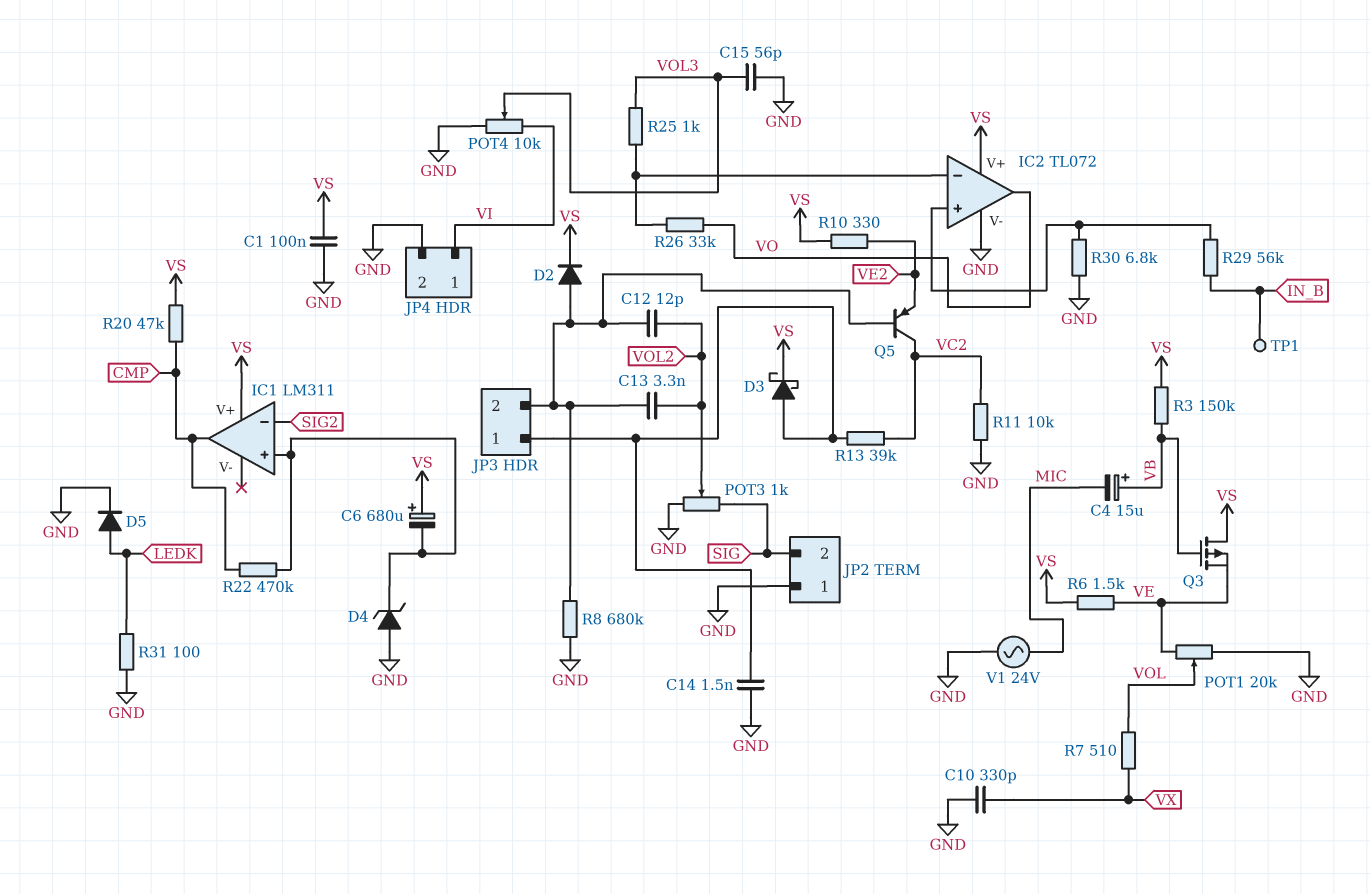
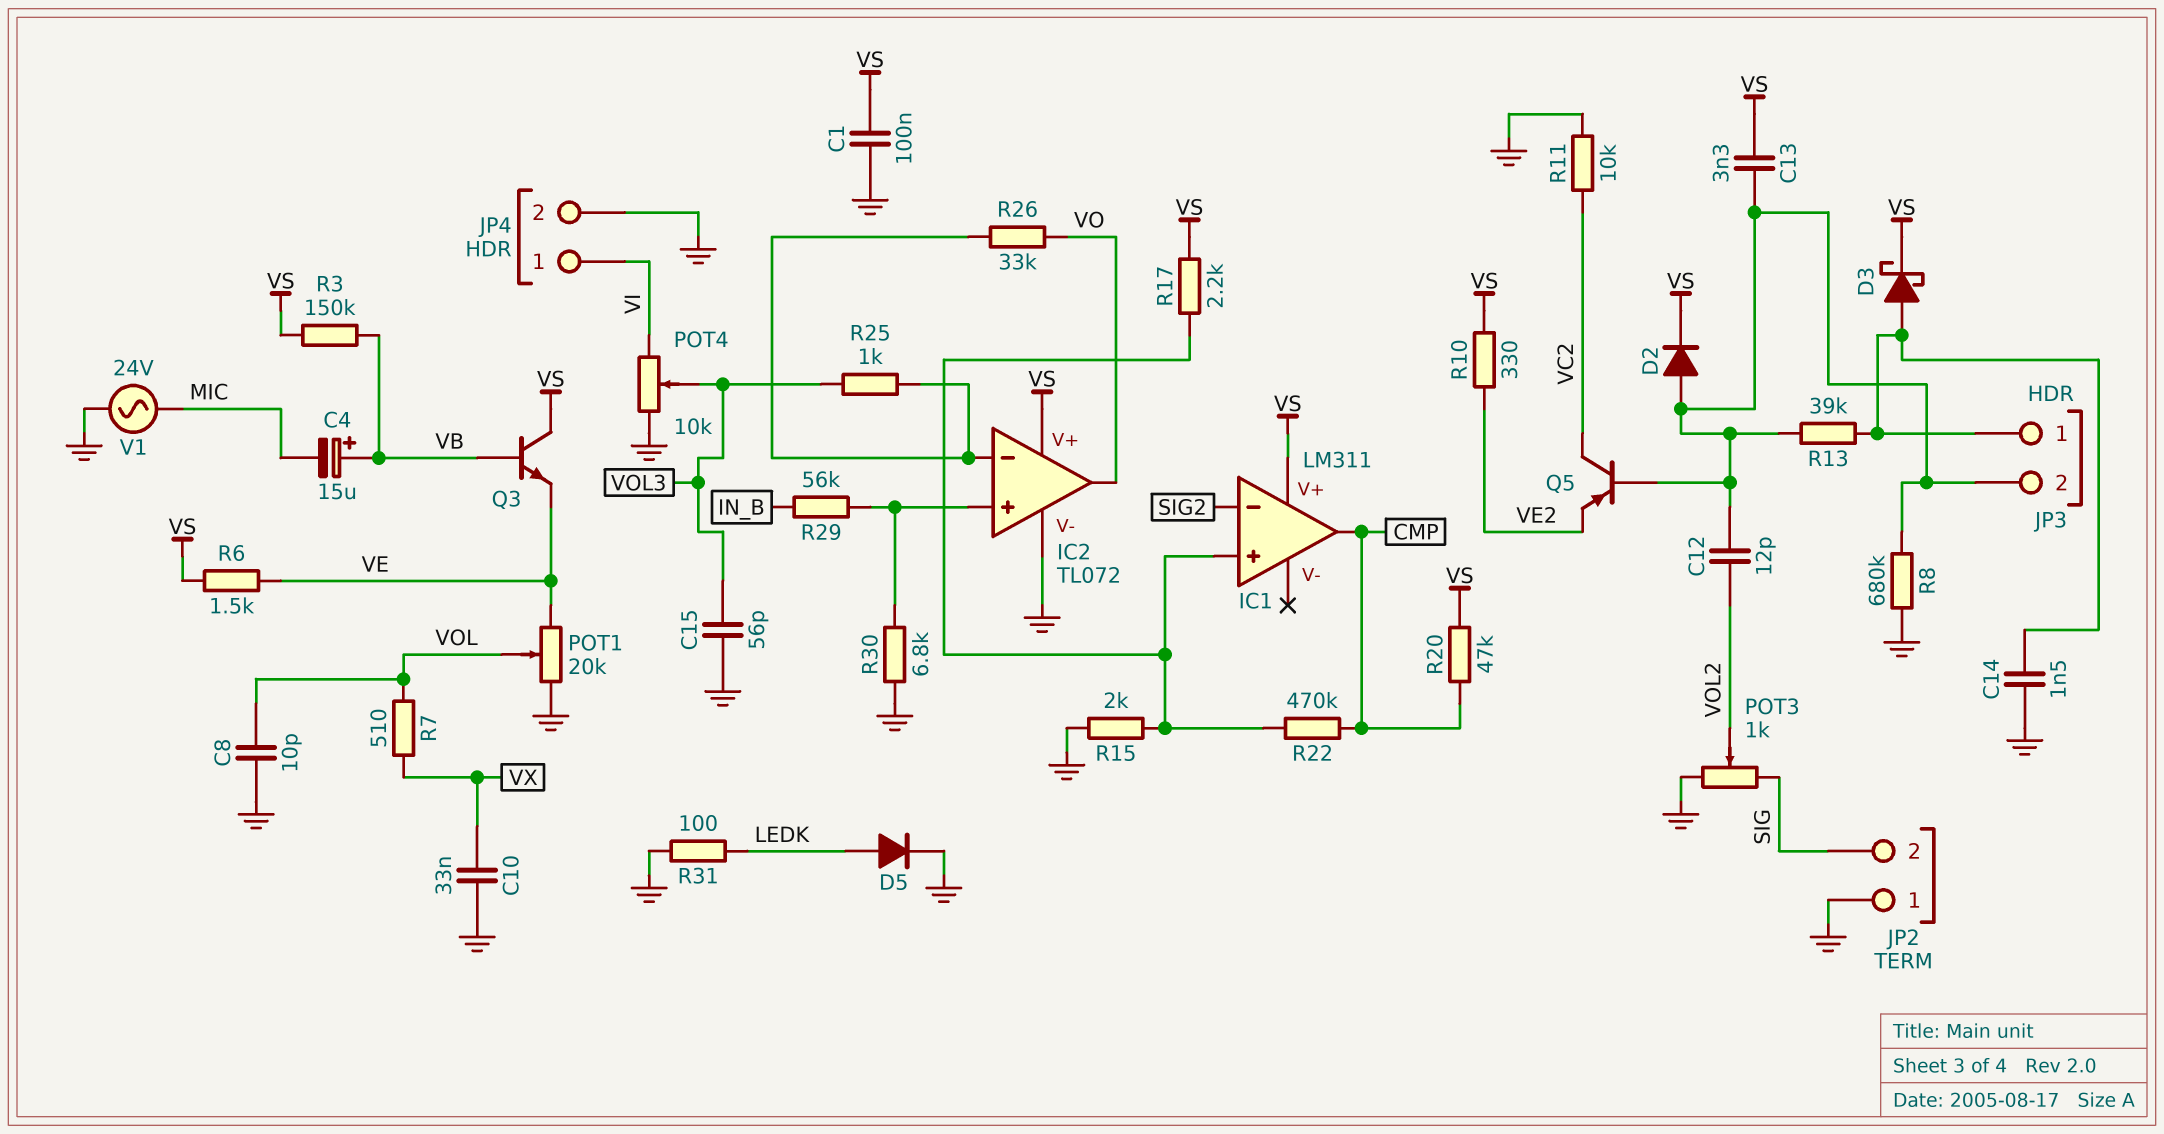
C6: 680uF (plus VS, minus IC1/in+) -> none
C8: none -> 10pF (GND, VOL)
C10: 330pF (GND, VX) -> 33nF (GND, VX)
C13: 3.3nF (JP3/2, VOL2) -> 3.3nF (JP3/2, VS)
D4: zener (A GND, K IC1/in+) -> none
Q3: PMOS (G VB, D VS, S VE) -> NPN (B VB, C VS, E VE)
R13: 39k (JP3/1, VC2) -> 39k (JP3/1, JP3/2)
R15: none -> 2k (GND, IC1/in+)
R17: none -> 2.2k (IC1/in+, VS)
TP1: test point (IN_B) -> none

